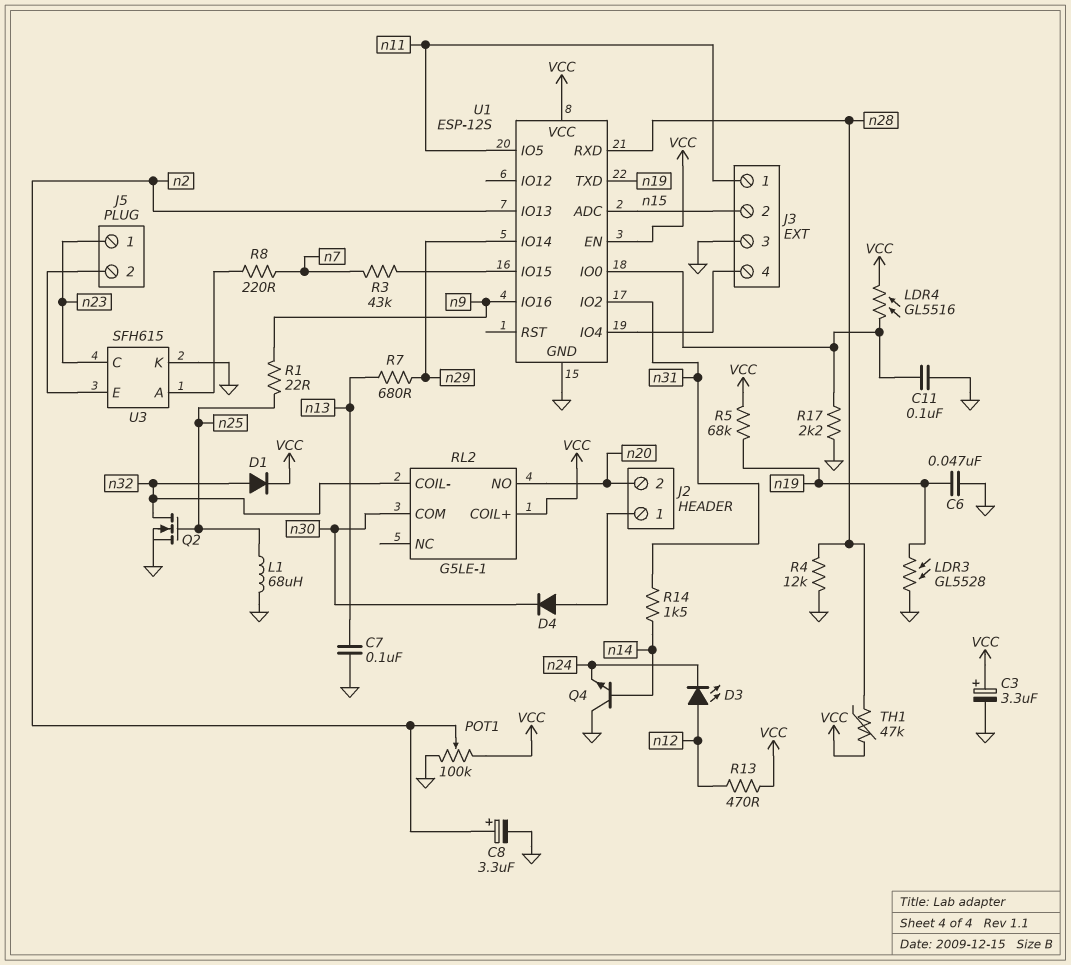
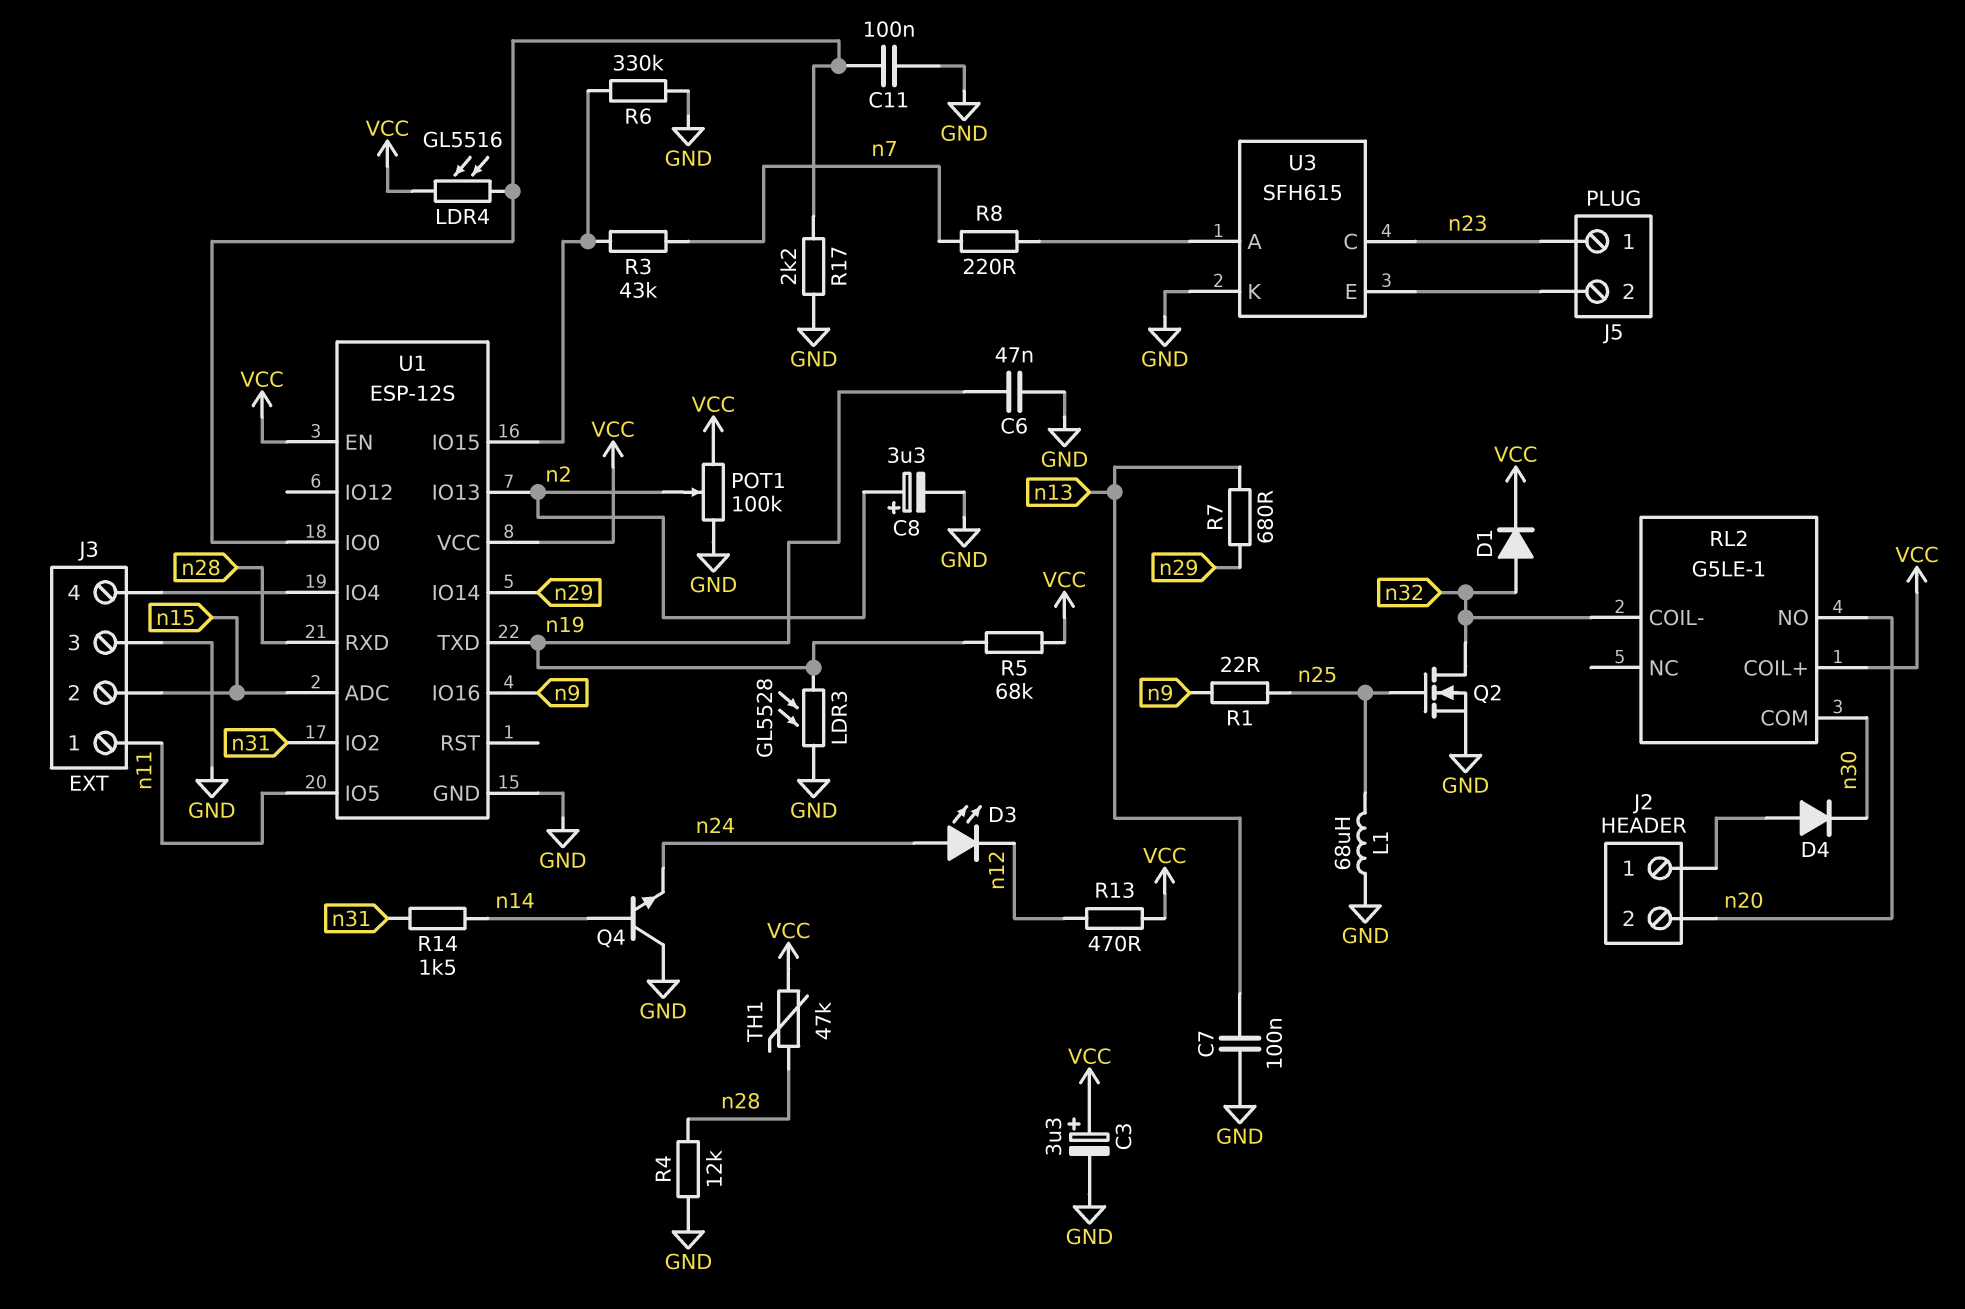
D3: LED (A n12, K n24) -> LED (A n24, K n12)
R6: none -> 330k (GND, U1/IO15)

